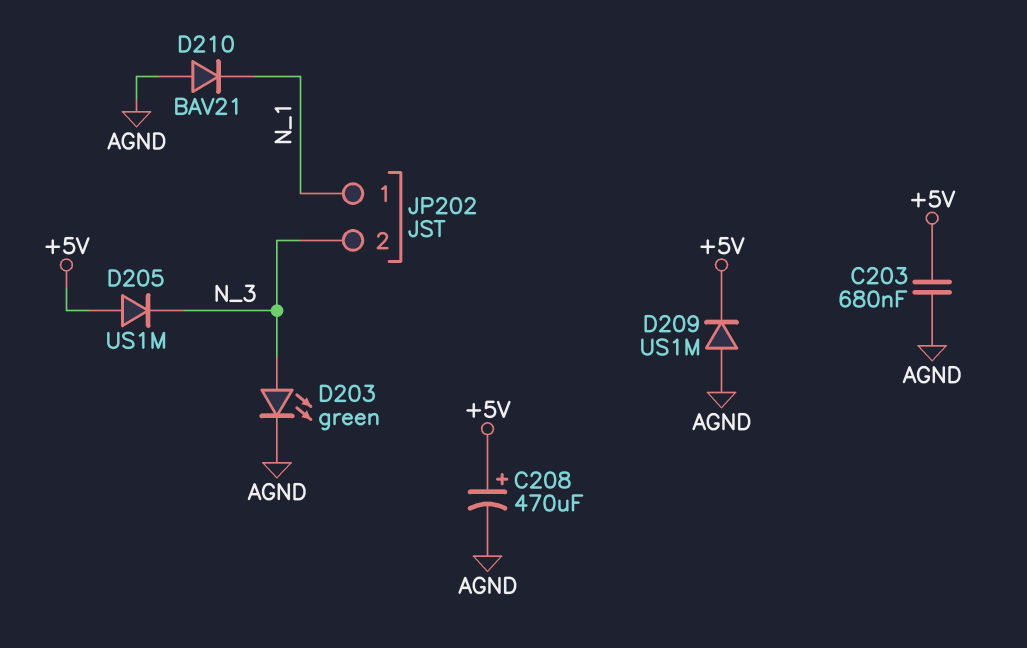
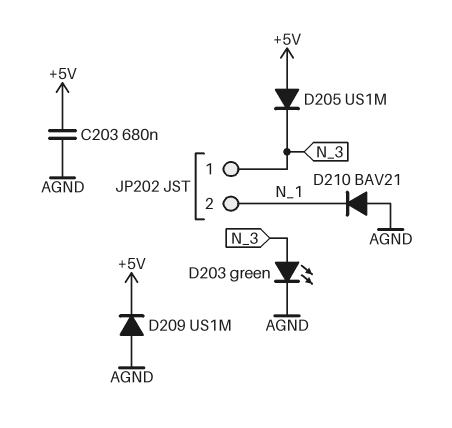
C208: 470uF (plus +5V, minus AGND) -> none
JP202 pin 1: N_1 -> N_3
JP202 pin 2: N_3 -> N_1

